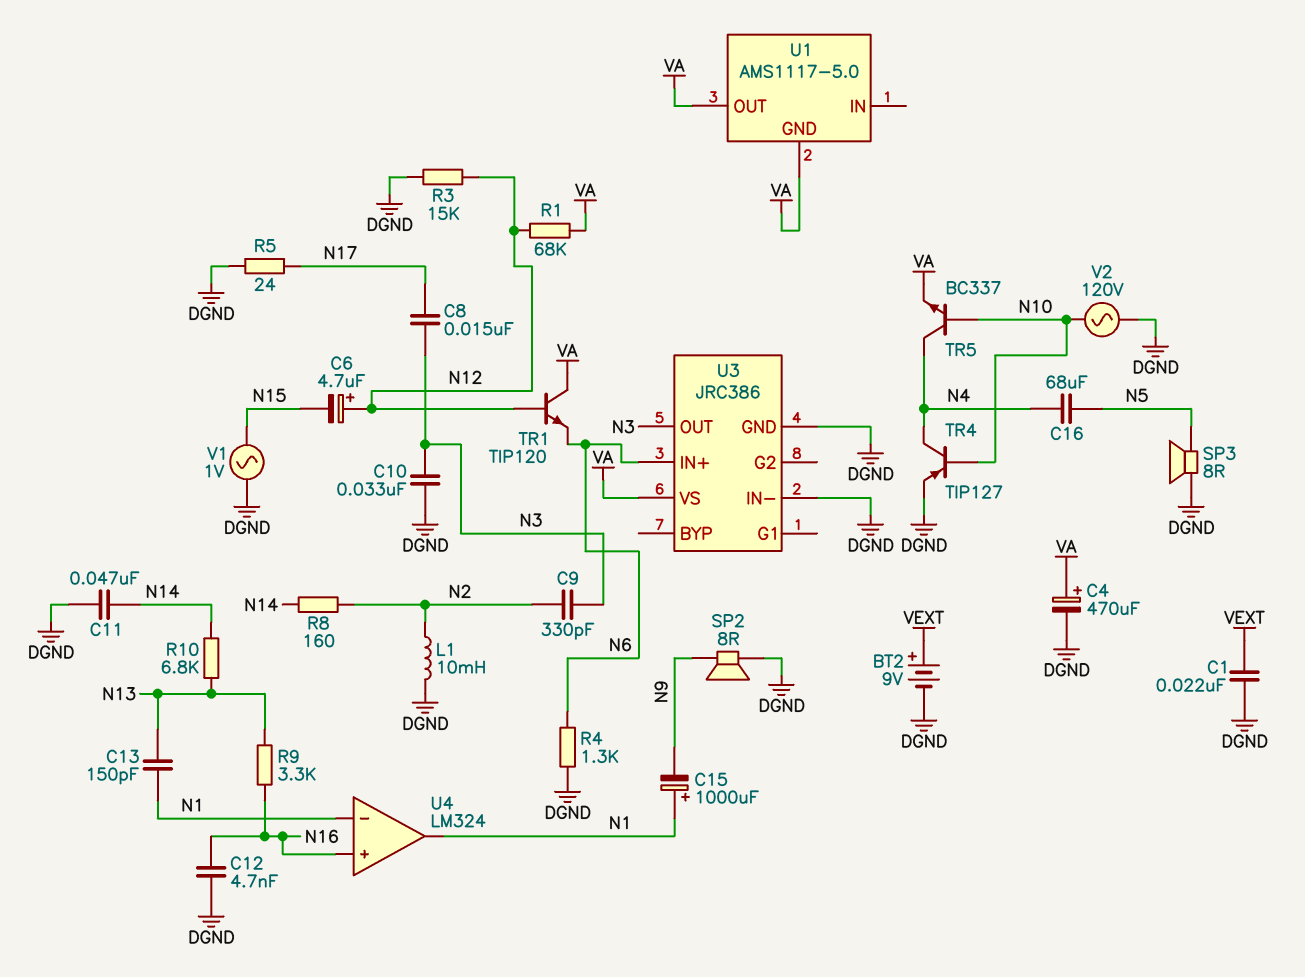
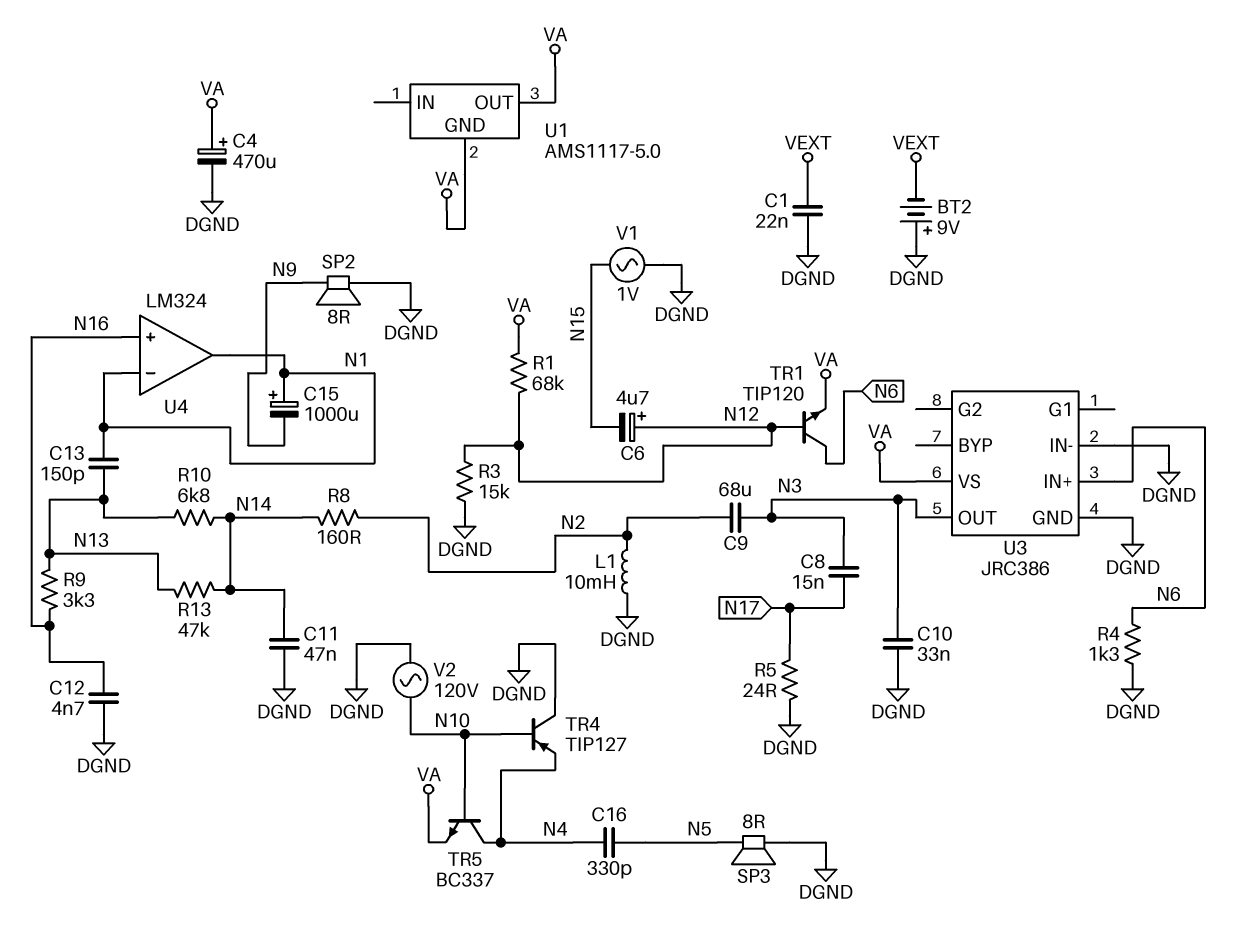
BT2: 9V (plus VEXT, minus DGND) -> 9V (plus DGND, minus VEXT)
C9: 330pF (N2, N3) -> 68uF (N2, N3)
C16: 68uF (N4, N5) -> 330pF (N4, N5)
R13: none -> 47k (N13, N14)
TR1: NPN TIP120 (B N12, C VA, E N6) -> NPN TIP120 (B N12, C N6, E VA)
TR4: PNP TIP127 (B N10, C N4, E DGND) -> PNP TIP127 (B N10, C DGND, E N4)

